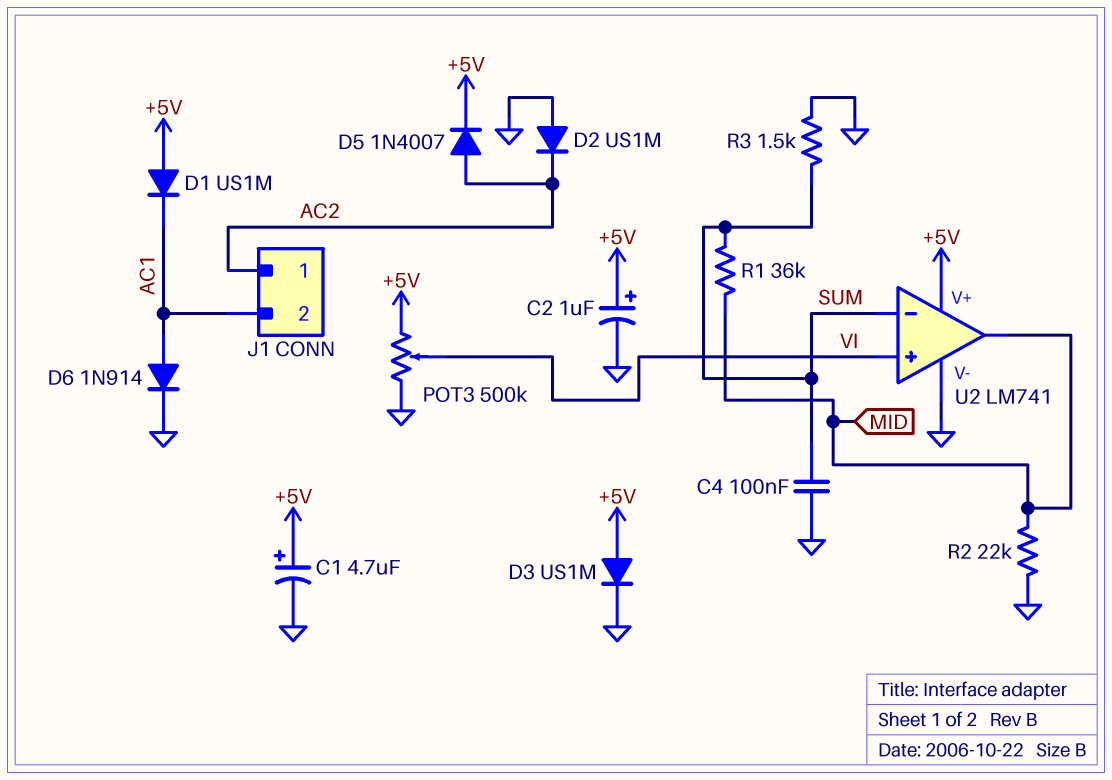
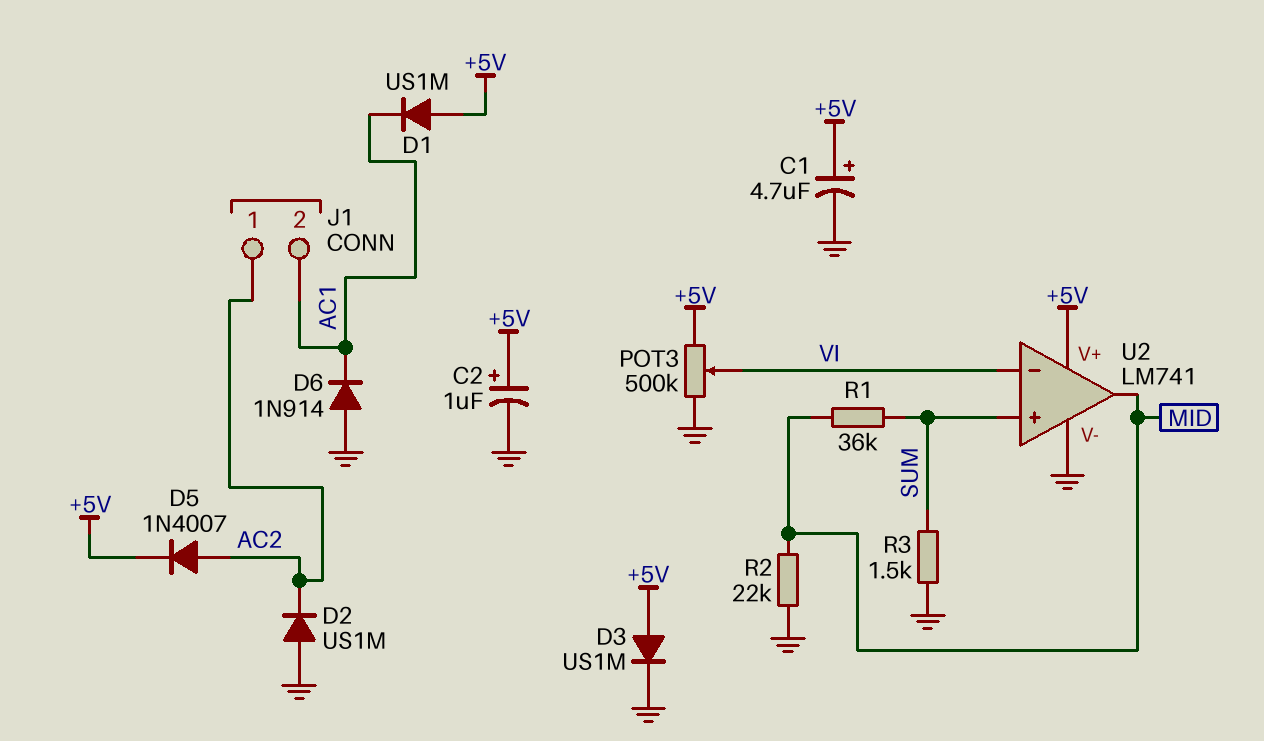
C4: 100nF (GND, SUM) -> none
D6: diode 1N914 (A AC1, K GND) -> diode 1N914 (A GND, K AC1)
U2 pin in+: VI -> SUM
U2 pin in-: SUM -> VI

